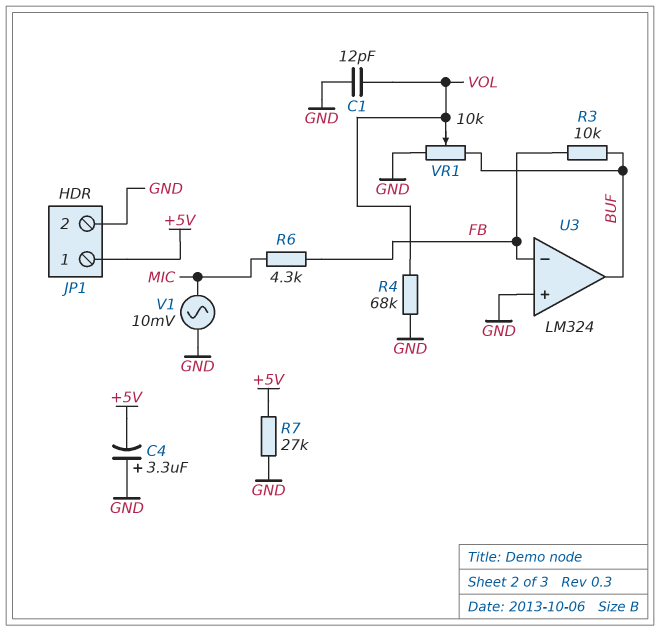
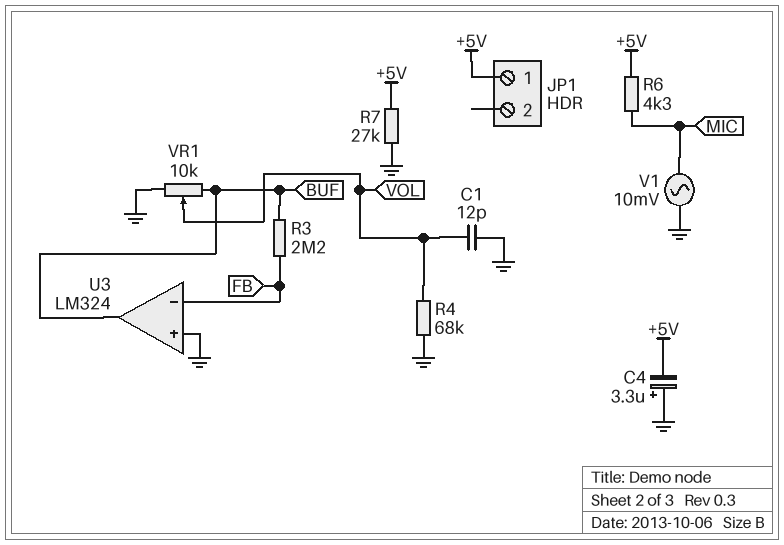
JP1 pin 2: GND -> none
R3: 10k (BUF, FB) -> 2.2M (BUF, FB)
R6: 4.3k (FB, MIC) -> 4.3k (+5V, MIC)

